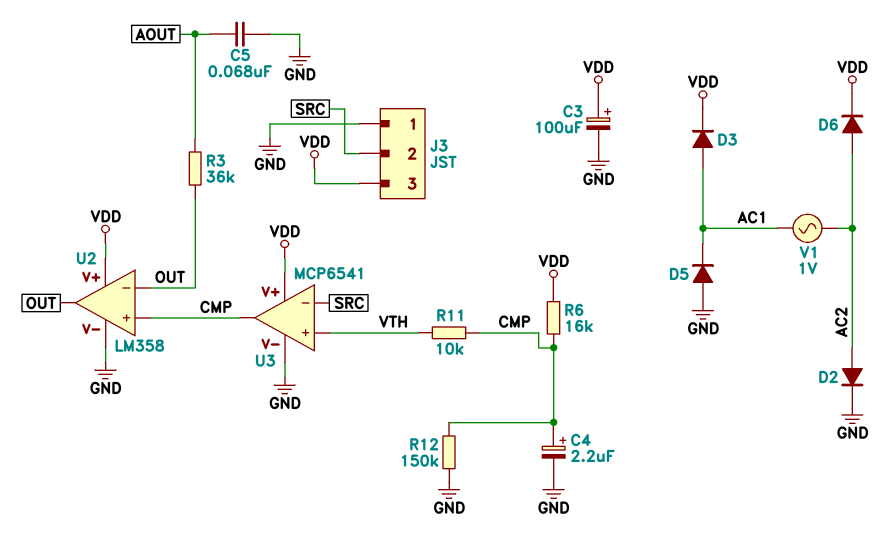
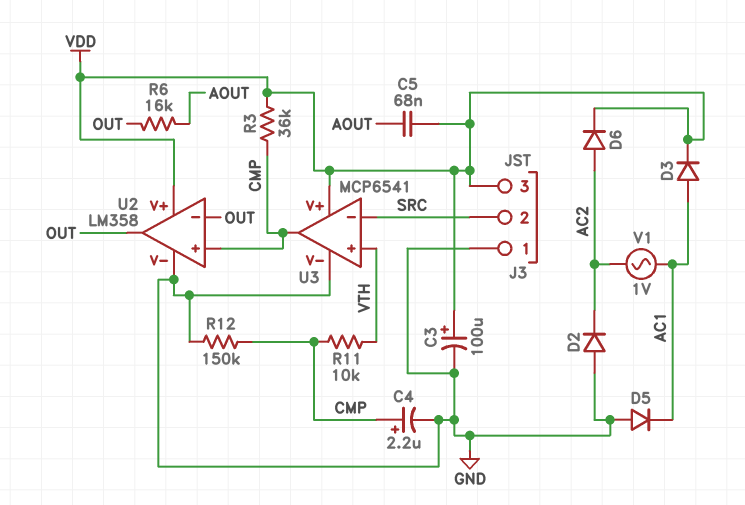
C5: 68nF (AOUT, GND) -> 68nF (AOUT, VDD)
D2: diode (A AC2, K GND) -> diode (A GND, K AC2)
R3: 36k (AOUT, OUT) -> 36k (CMP, VDD)
R6: 16k (CMP, VDD) -> 16k (AOUT, OUT)

